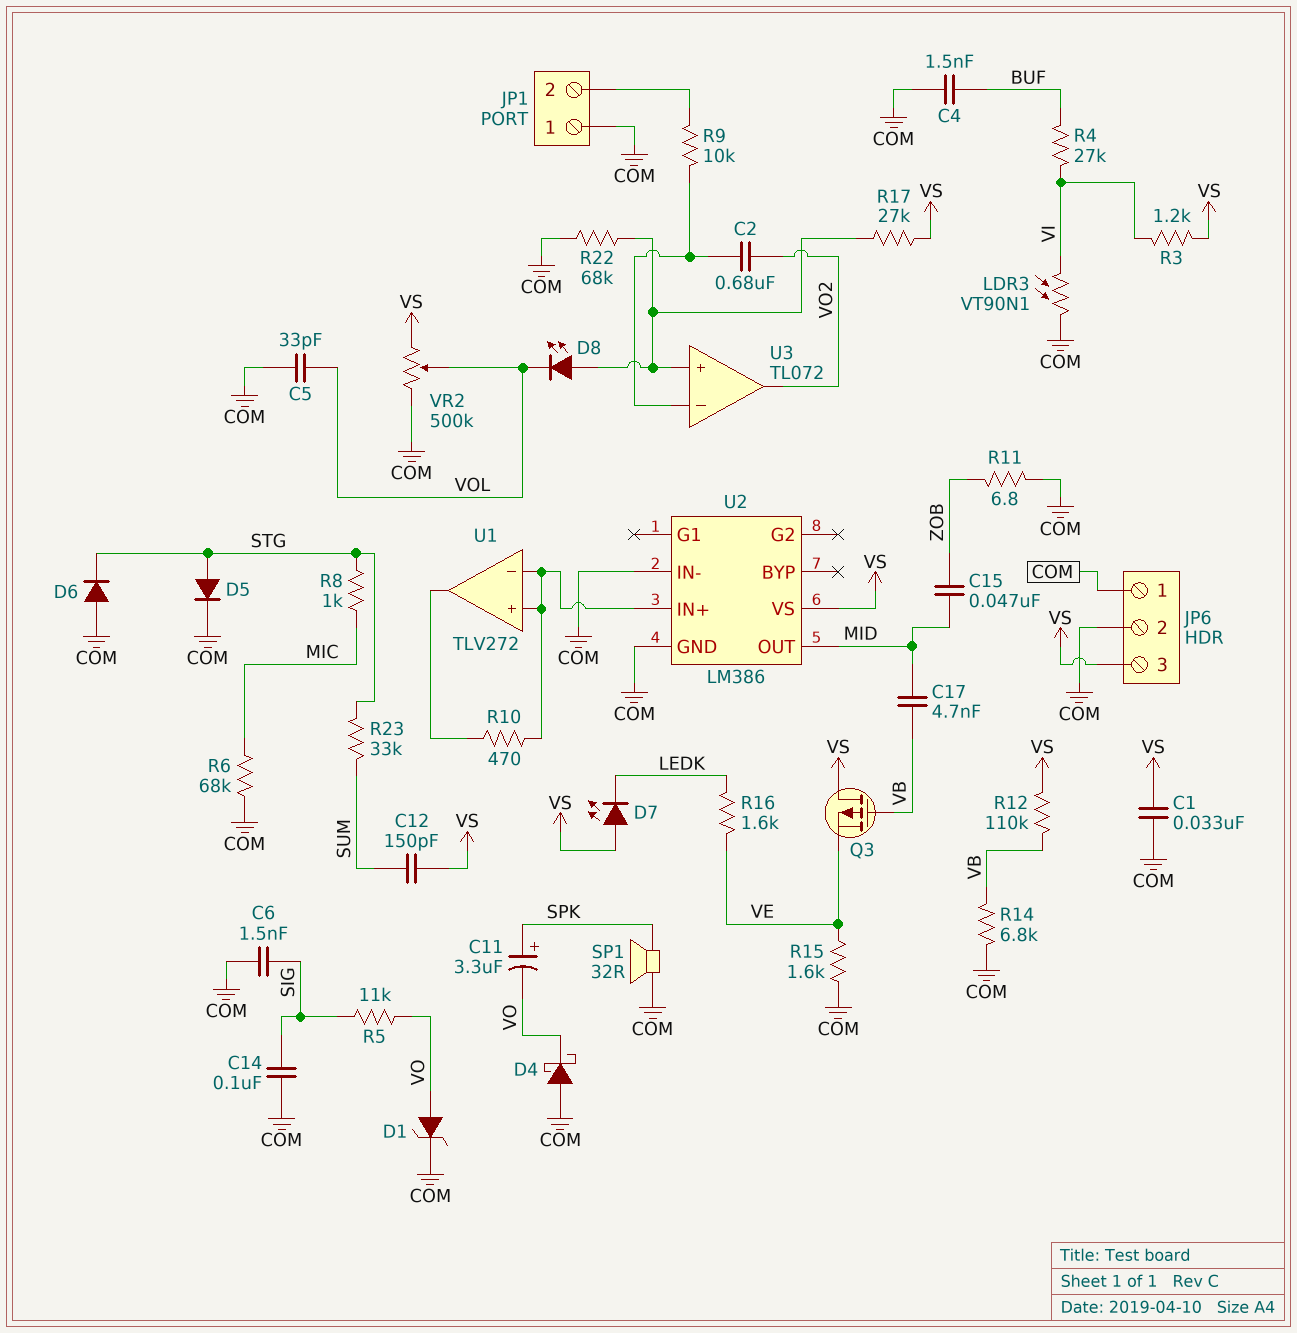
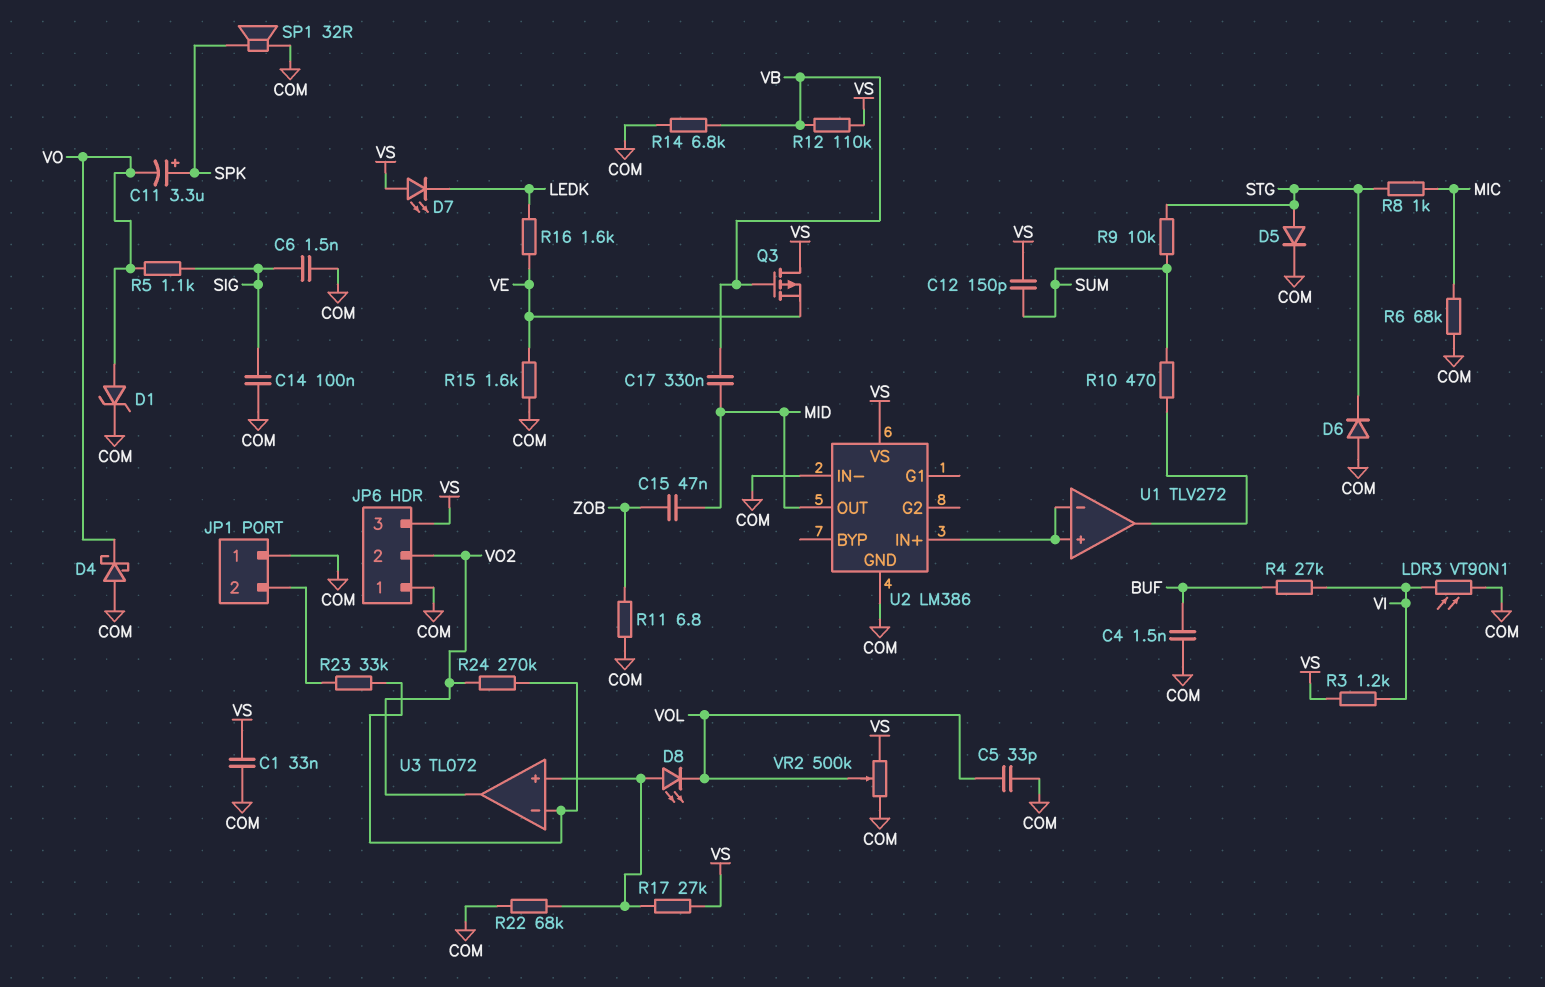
C2: 680nF (U3/in-, VO2) -> none
C17: 4.7nF (MID, VB) -> 330nF (MID, VB)
JP6 pin 2: COM -> VO2
R5: 11k (SIG, VO) -> 1.1k (SIG, VO)
R9: 10k (JP1/2, U3/in-) -> 10k (STG, SUM)
R10: 470 (U1/in+, U1/out) -> 470 (SUM, U1/out)
R23: 33k (STG, SUM) -> 33k (JP1/2, U3/in-)
R24: none -> 270k (U3/in-, VO2)

